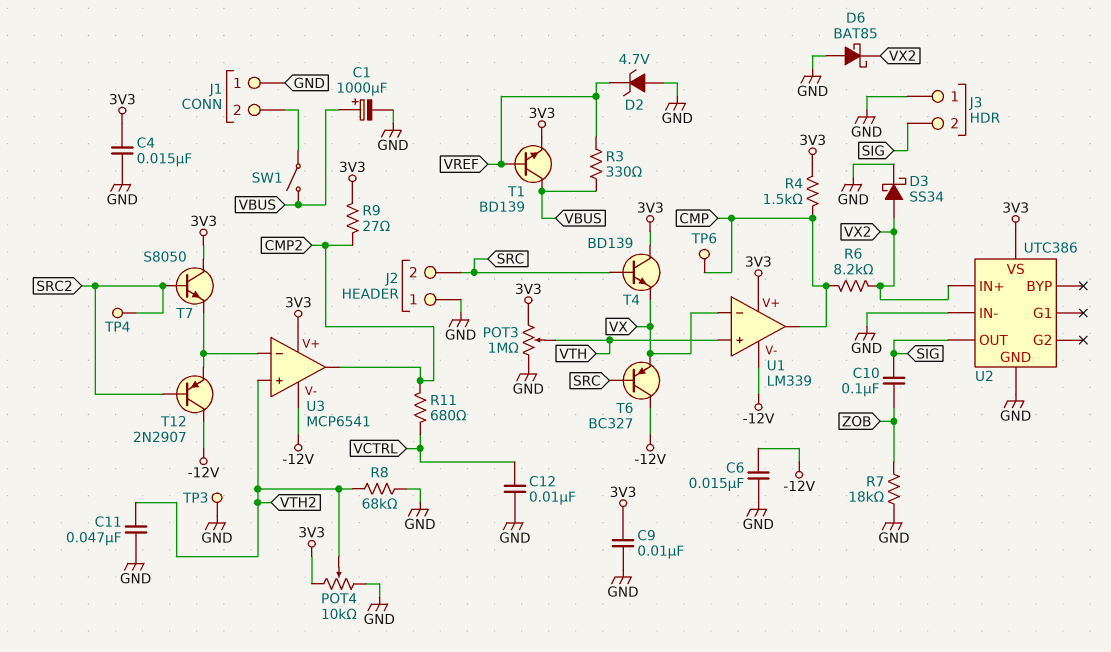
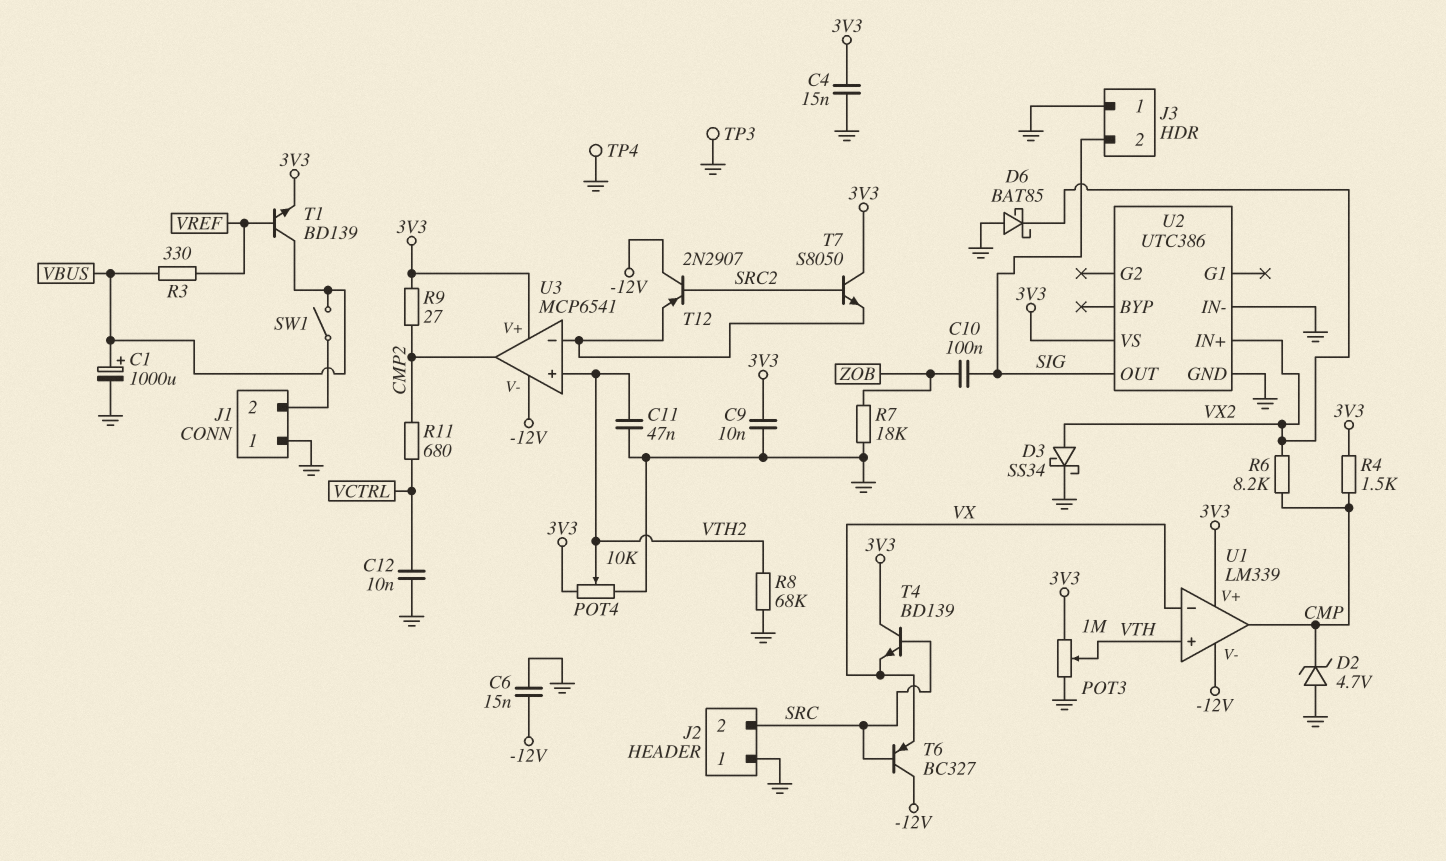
D2: zener 4.7V (A GND, K VREF) -> zener 4.7V (A GND, K CMP)
TP4: test point (SRC2) -> test point (GND)
TP6: test point (CMP) -> none

